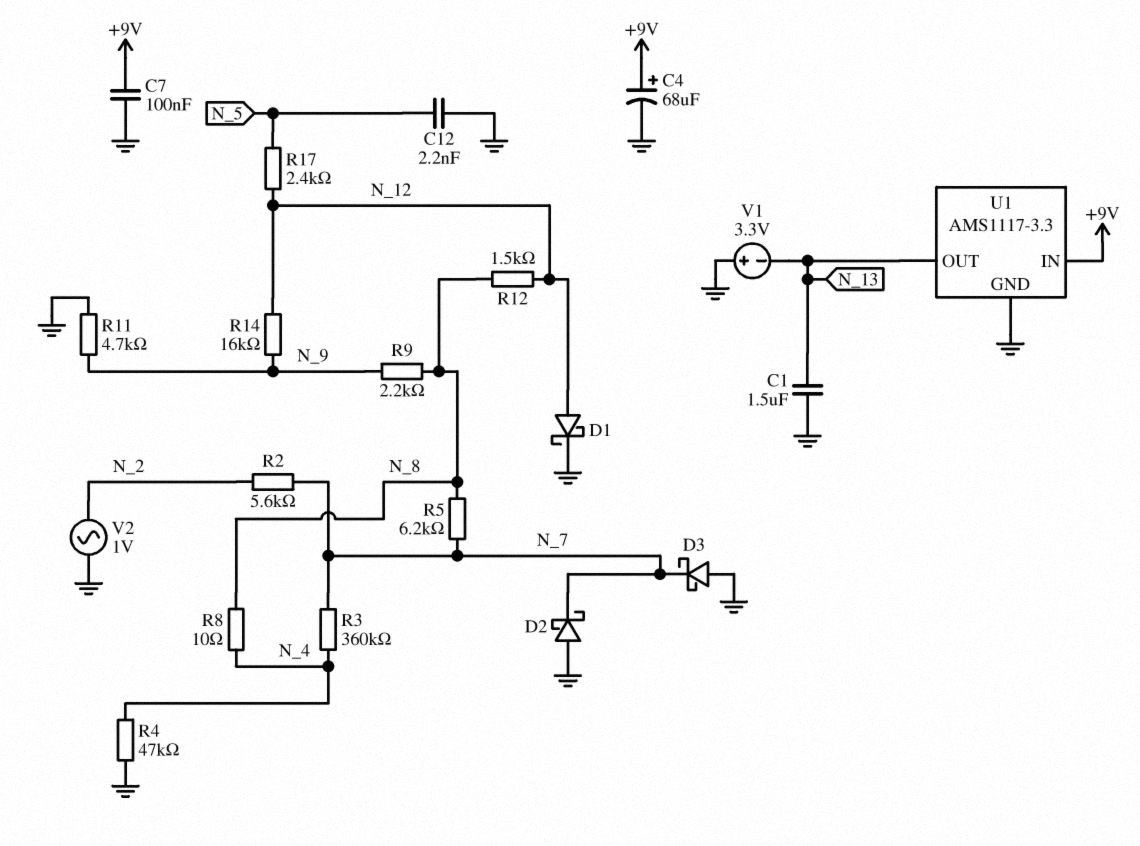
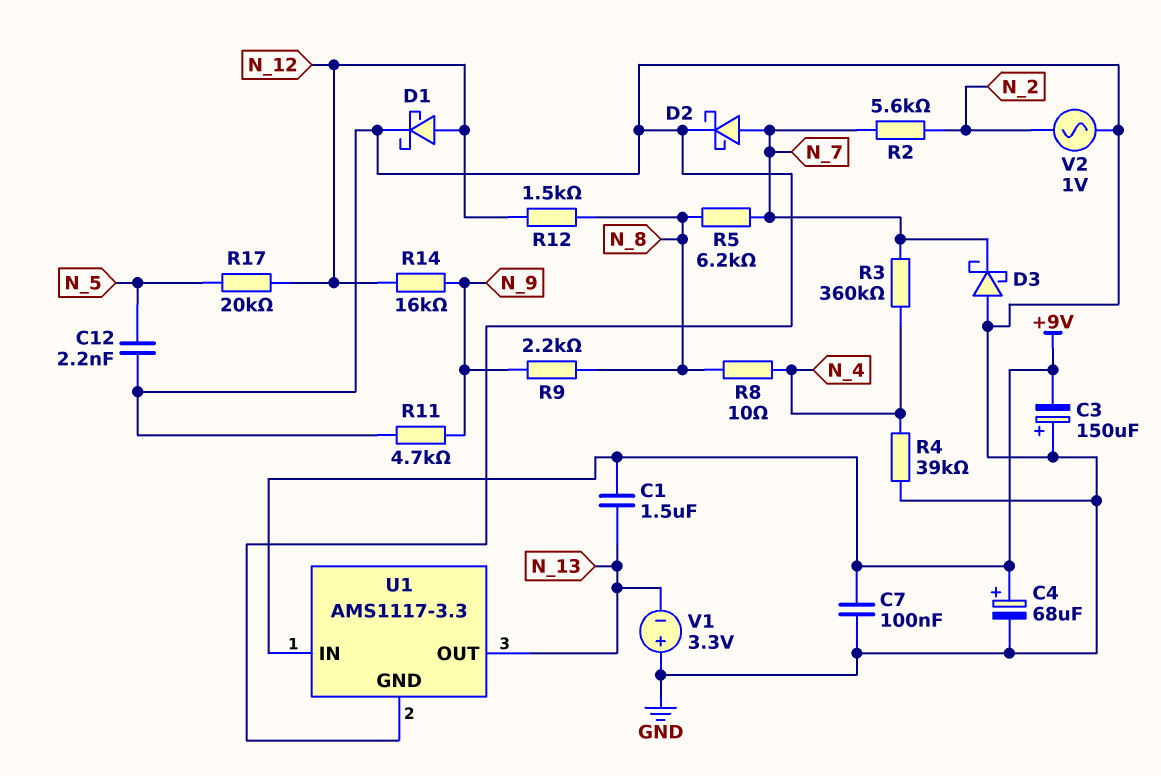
C1: 1.5uF (GND, N_13) -> 1.5uF (+9V, N_13)
C3: none -> 150uF (plus GND, minus +9V)
D2: schottky (A GND, K N_7) -> schottky (A N_7, K GND)
R4: 47k (GND, N_4) -> 39k (GND, N_4)
R17: 2.4k (N_5, N_12) -> 20k (N_5, N_12)

